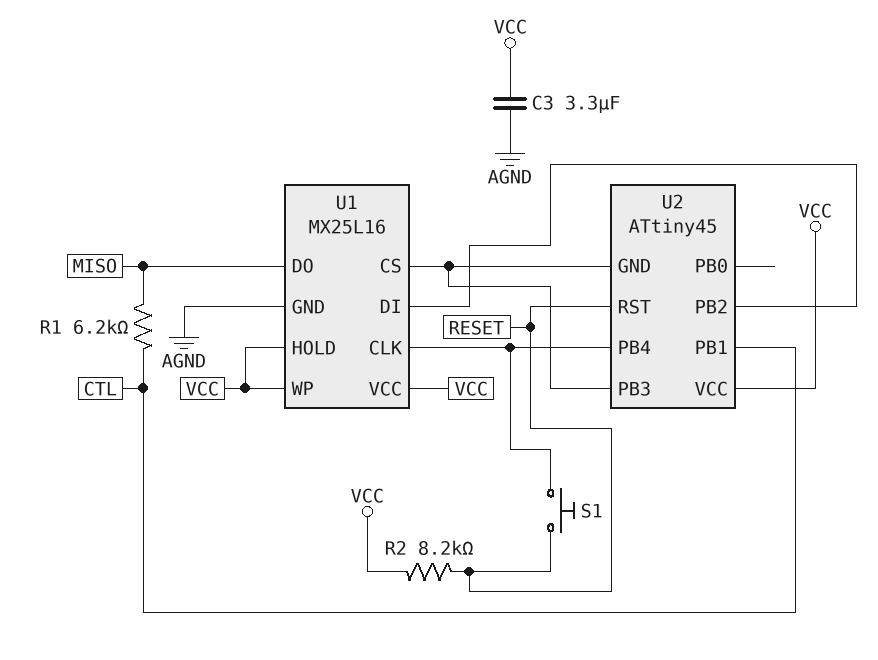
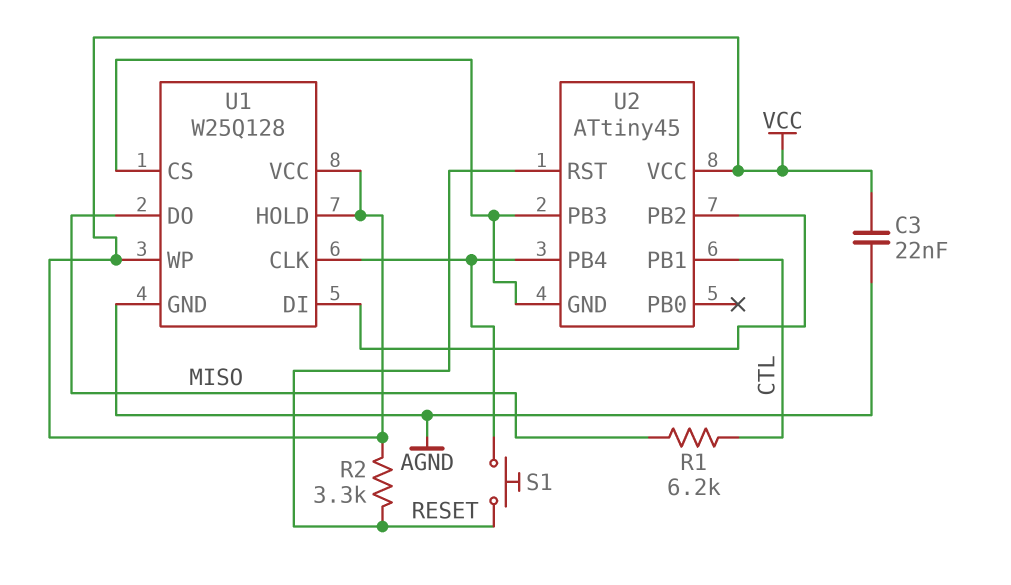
C3: 3.3uF (AGND, VCC) -> 22nF (AGND, VCC)
R2: 8.2k (RESET, VCC) -> 3.3k (RESET, VCC)
U1: MX25L16 -> W25Q128

